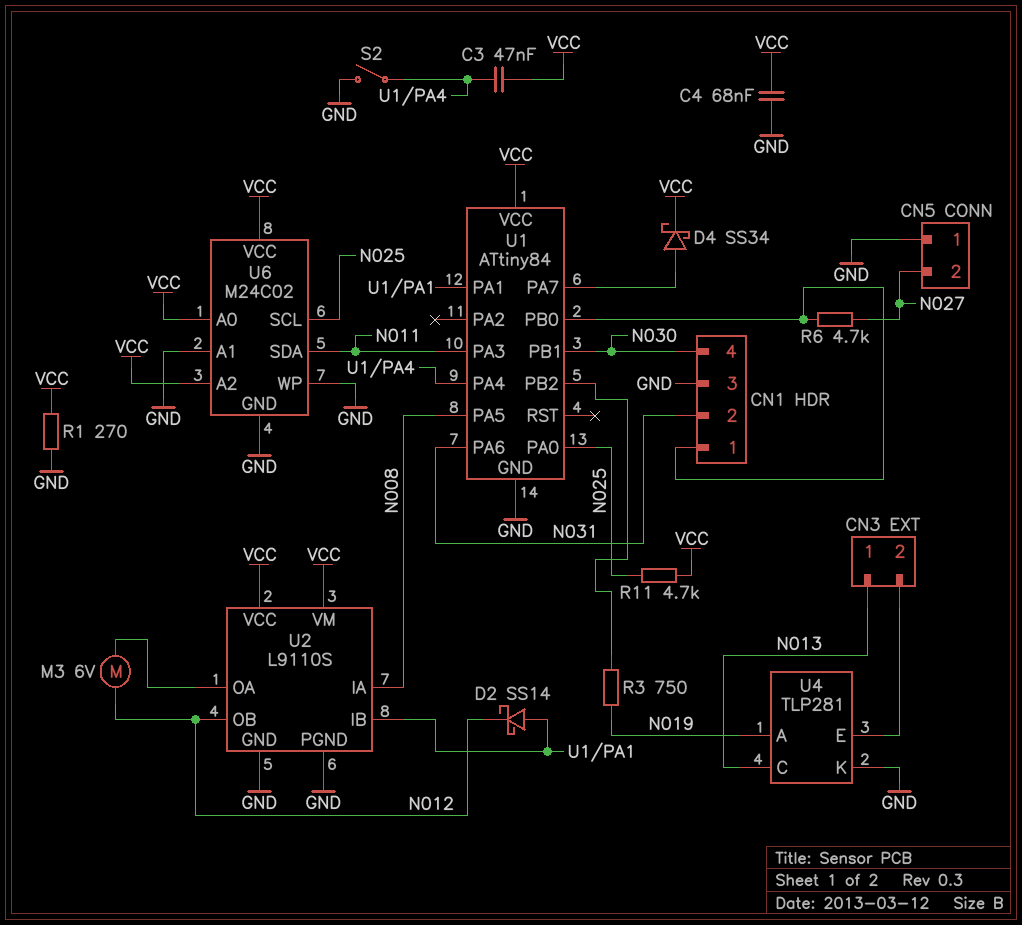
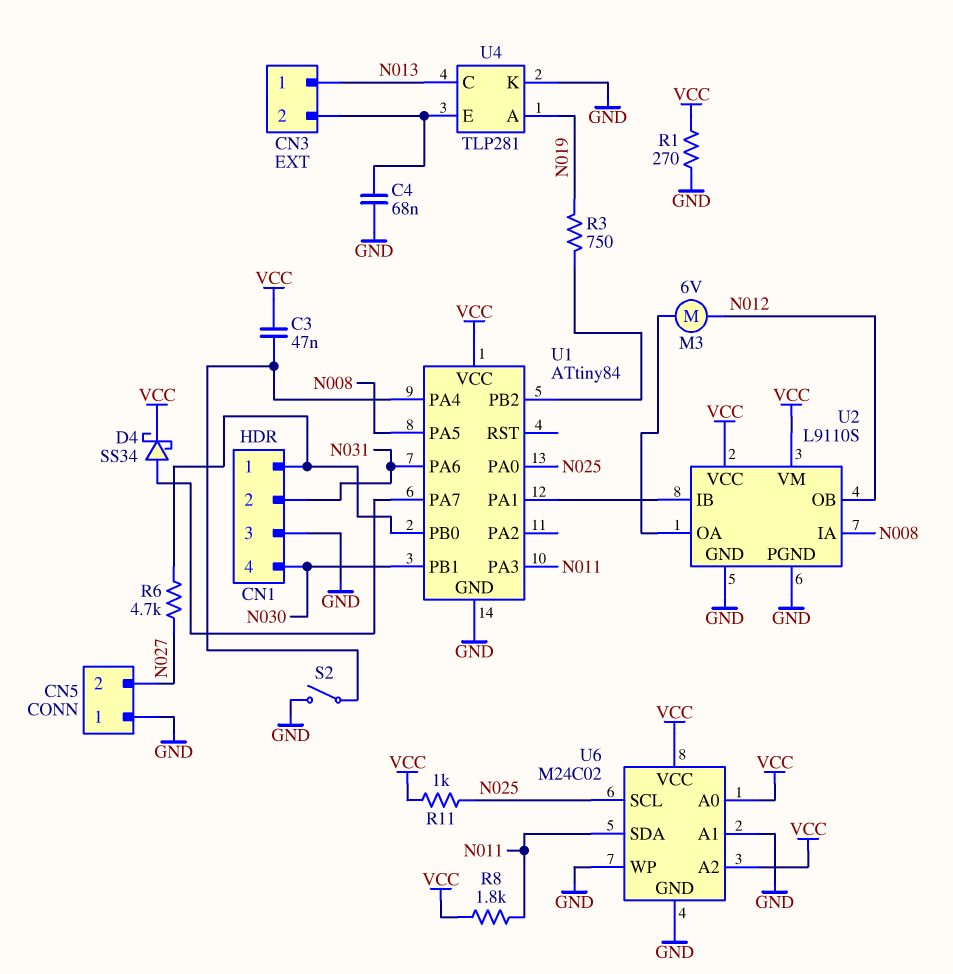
C4: 68nF (GND, VCC) -> 68nF (CN3/2, GND)
D2: schottky SS14 (A U1/PA1, K N012) -> none
R8: none -> 1.8k (N011, VCC)
R11: 4.7k (N025, VCC) -> 1k (N025, VCC)

